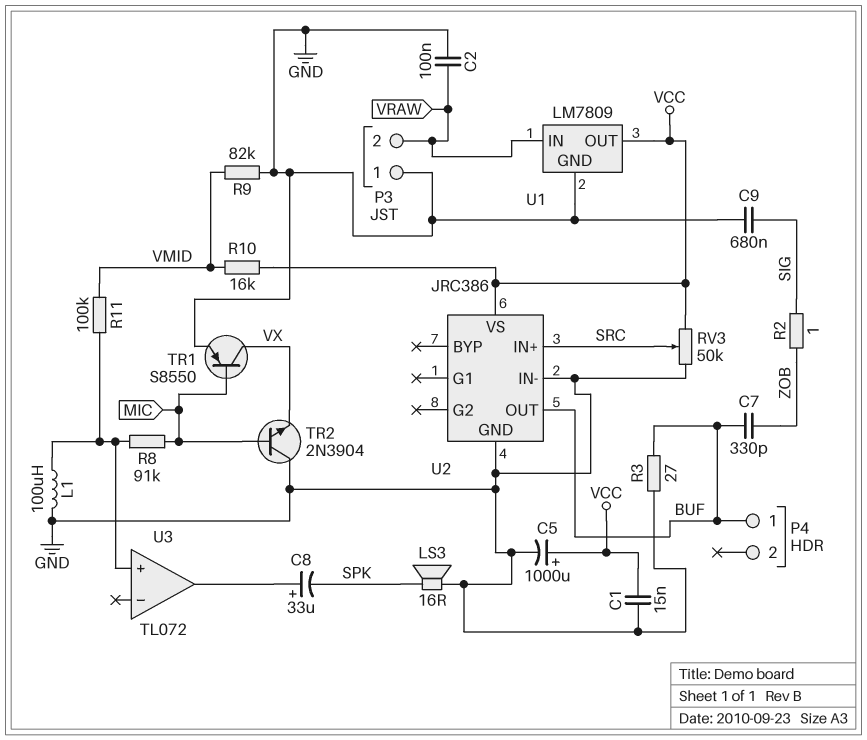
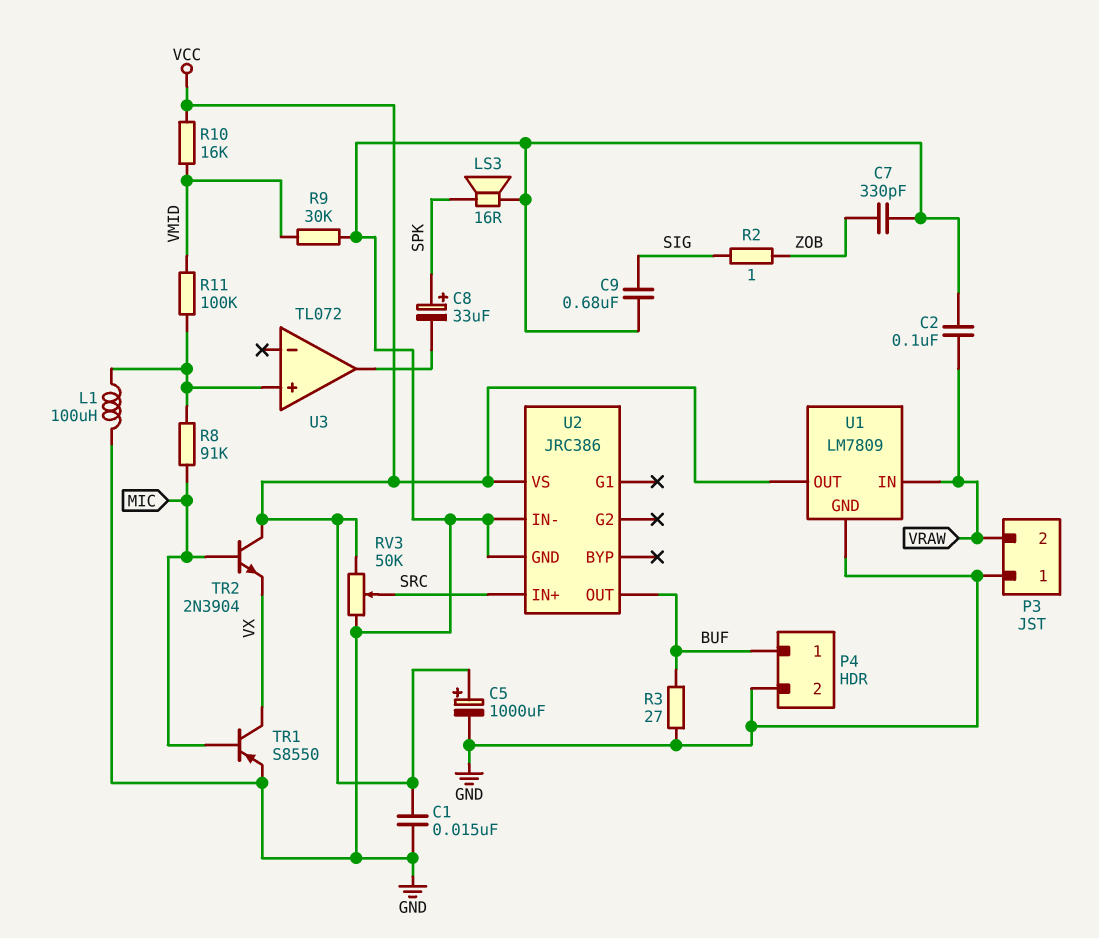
C7: 330pF (BUF, ZOB) -> 330pF (GND, ZOB)
C8: 33uF (plus U3/out, minus SPK) -> 33uF (plus SPK, minus U3/out)
P4 pin 2: none -> GND
R9: 82k (GND, VMID) -> 30k (GND, VMID)
TR2: NPN 2N3904 (B MIC, C GND, E VX) -> NPN 2N3904 (B MIC, C VCC, E VX)

